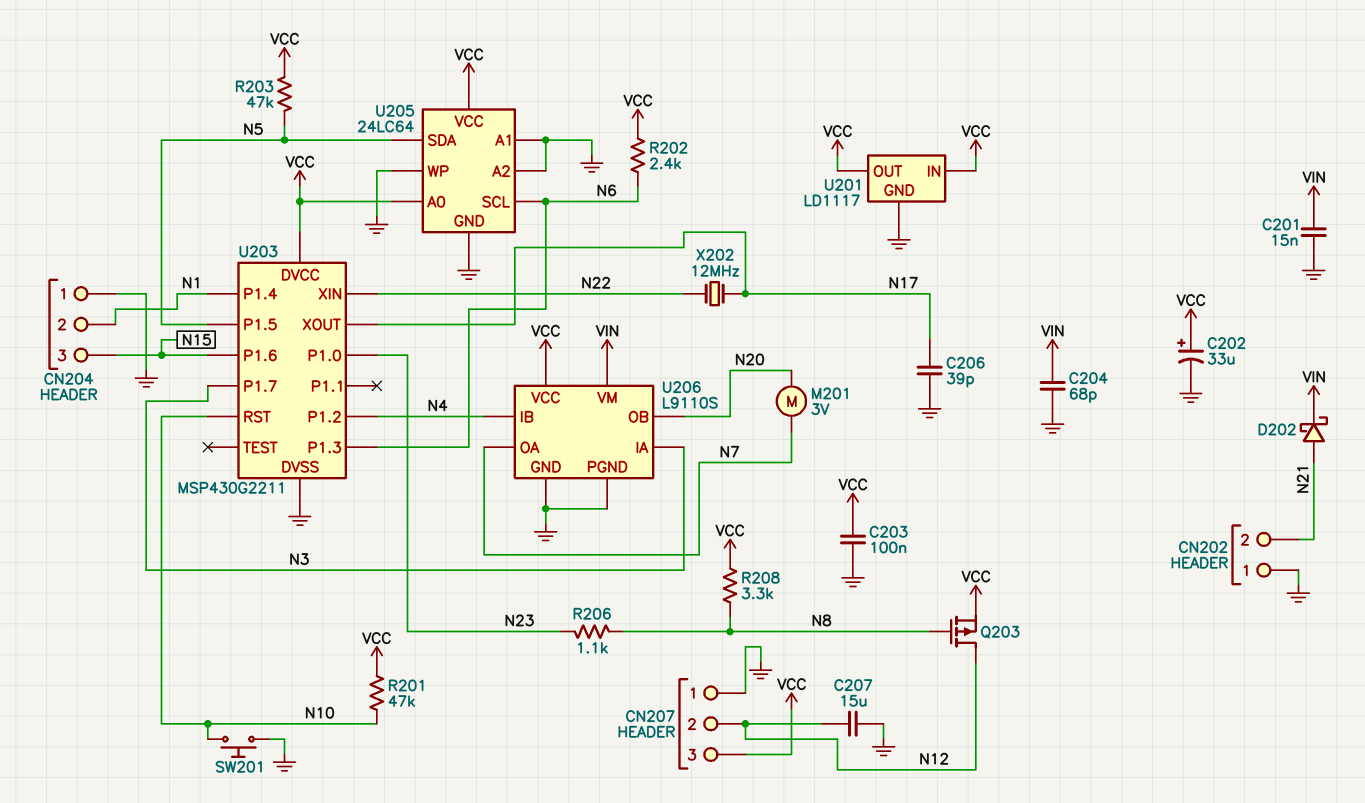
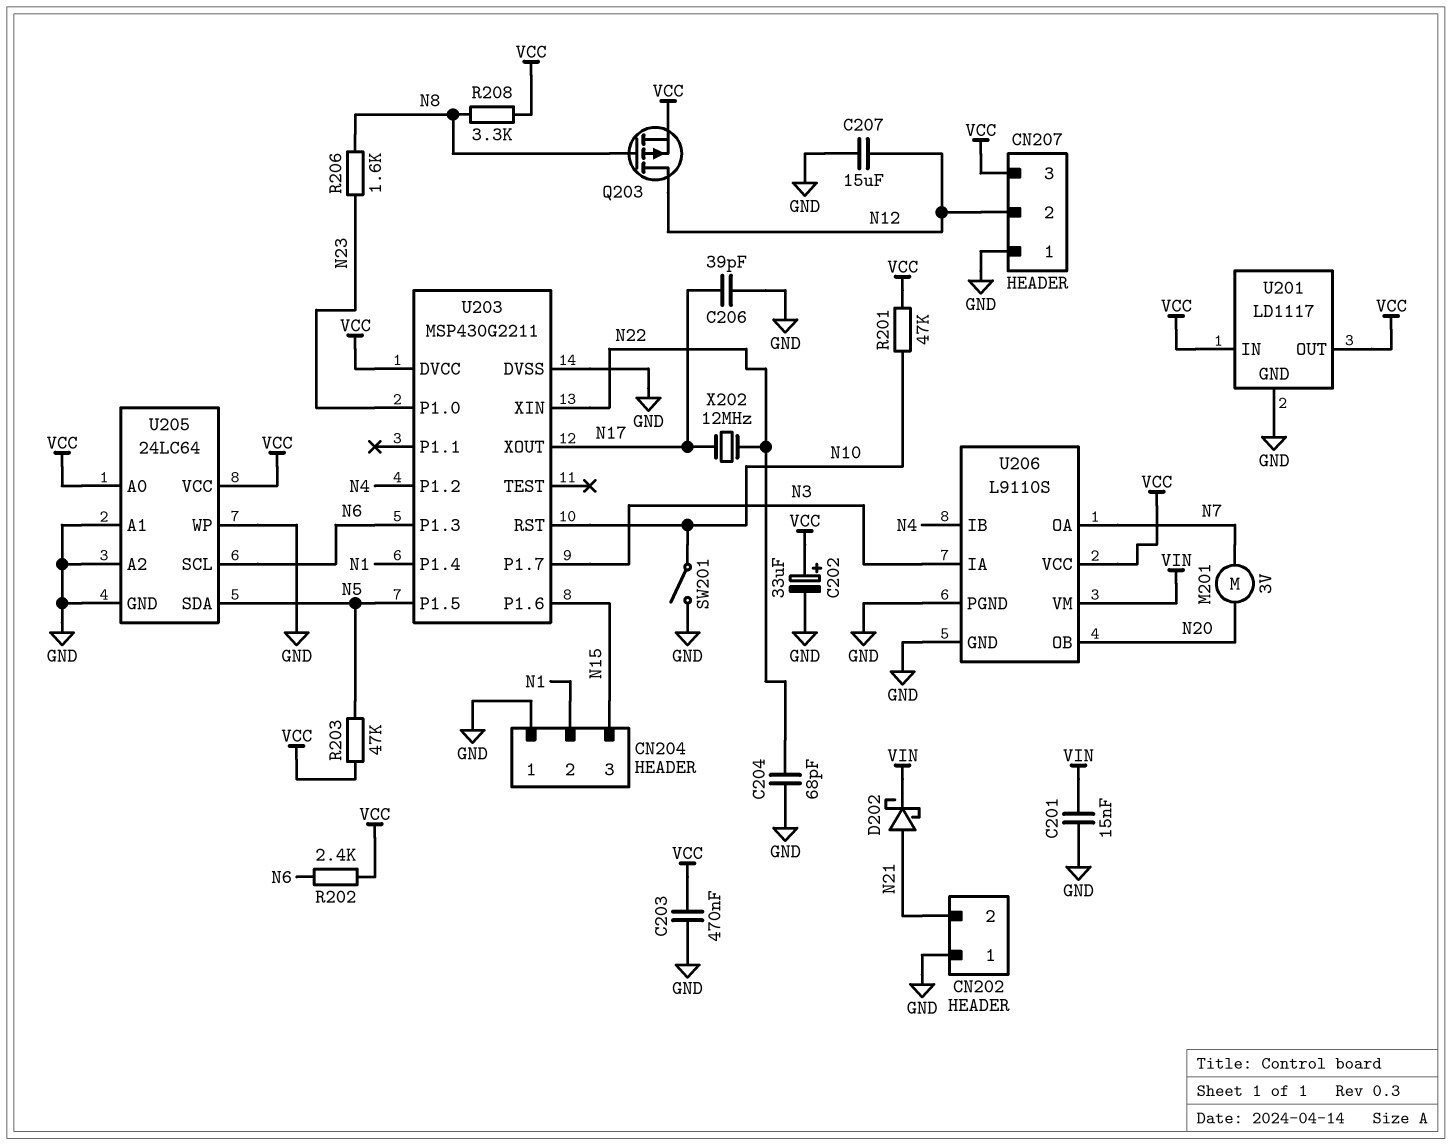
C203: 100nF (GND, VCC) -> 470nF (GND, VCC)
C204: 68pF (GND, VIN) -> 68pF (GND, N22)
R206: 1.1k (N8, N23) -> 1.6k (N8, N23)
SW201: button (GND, N10) -> switch (GND, N10)

